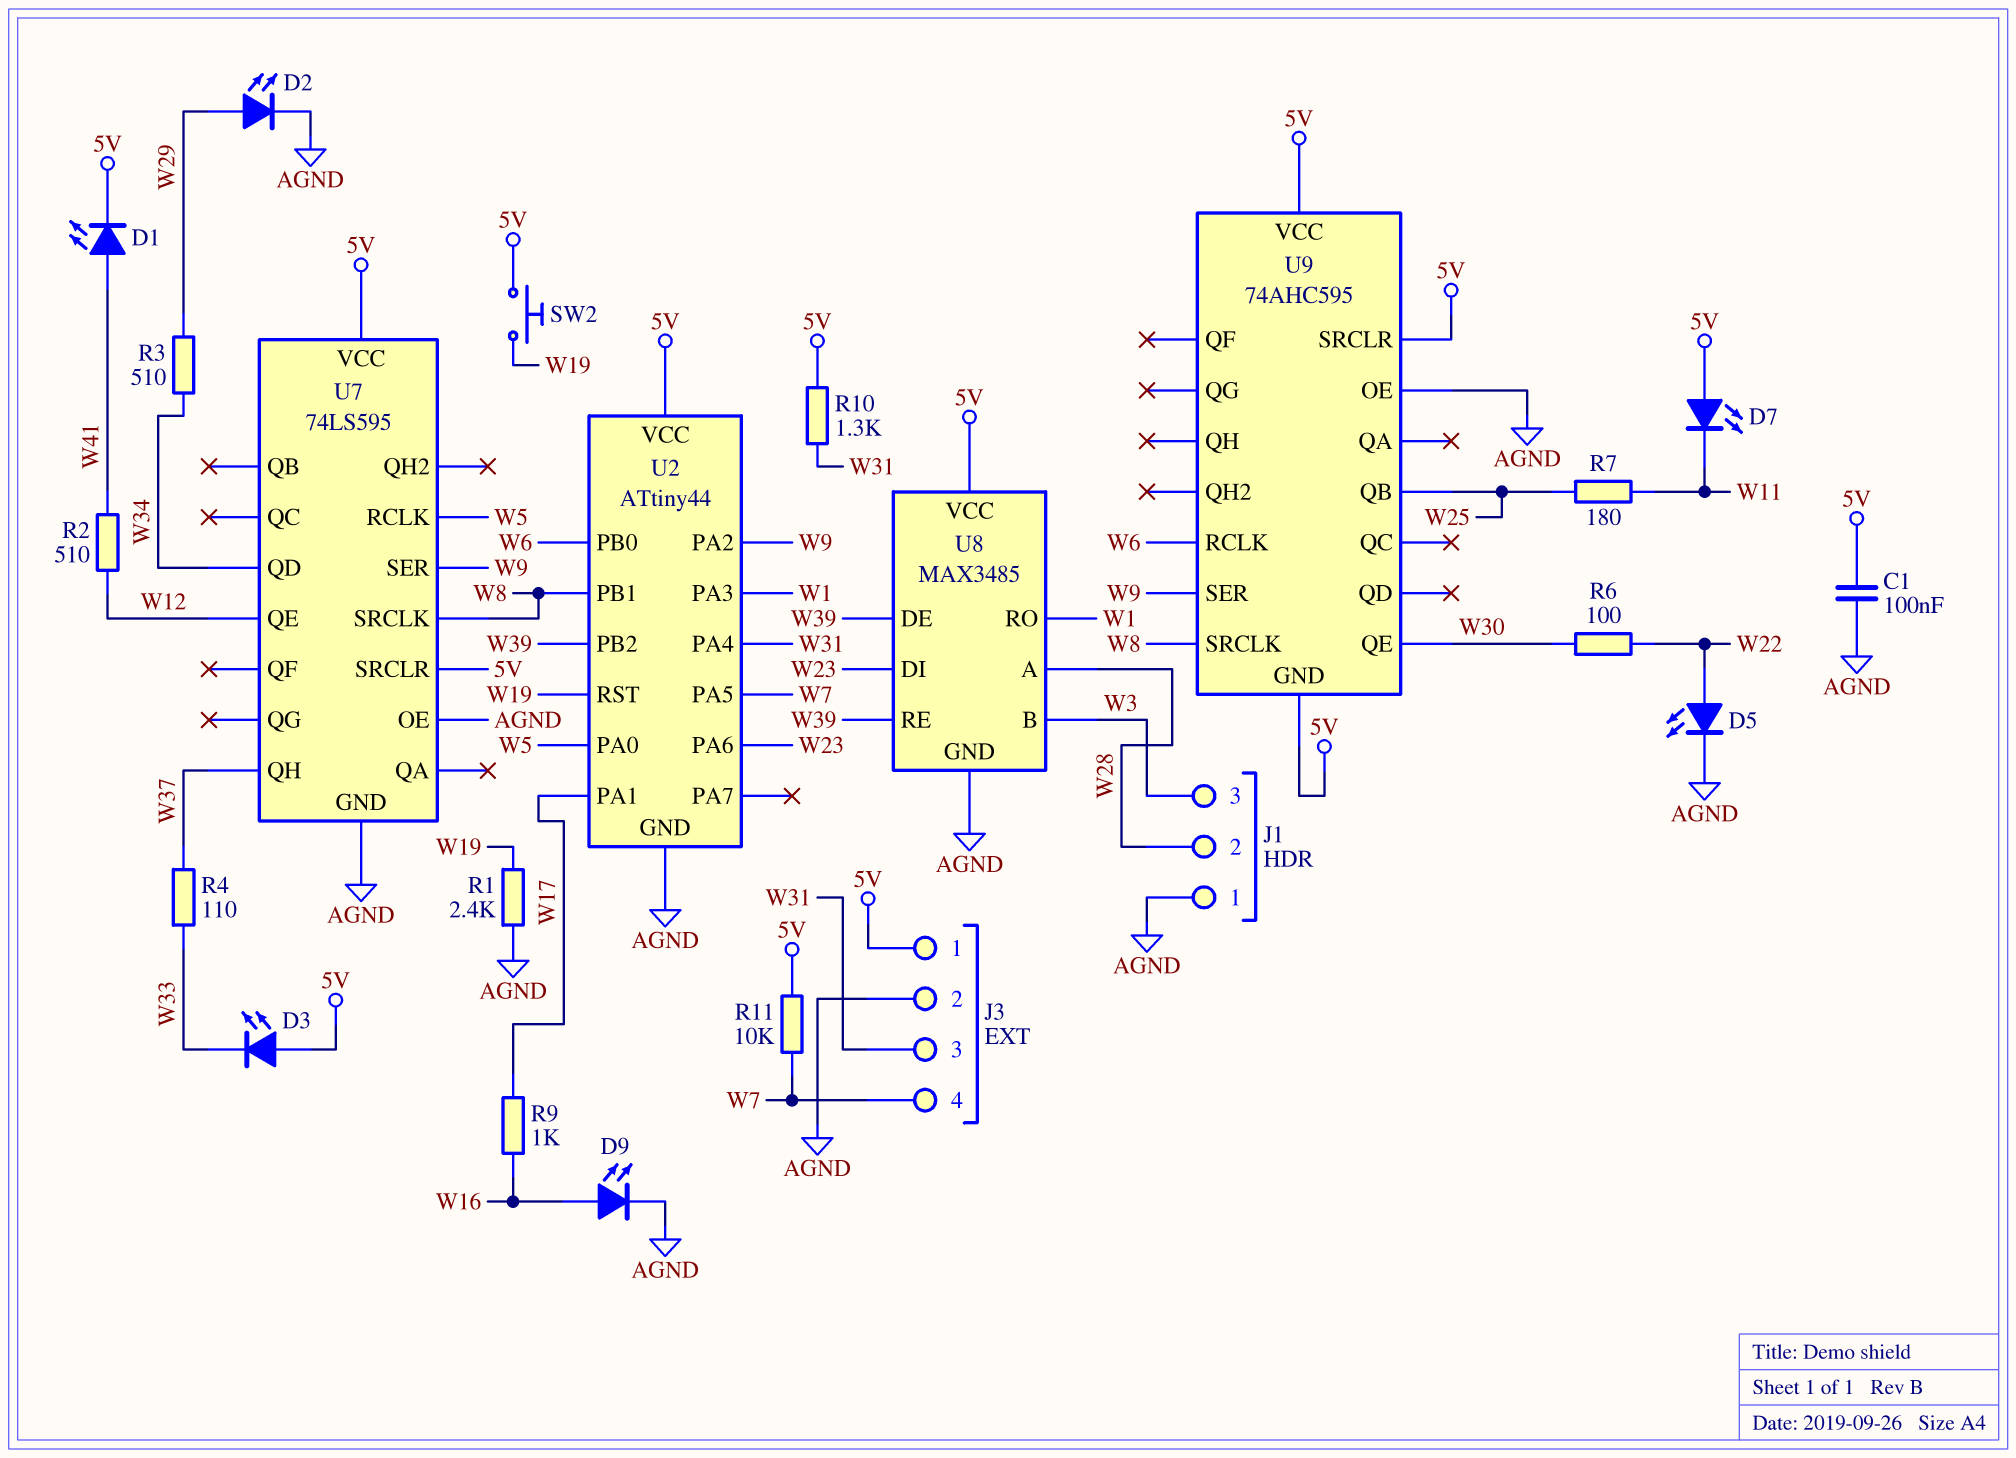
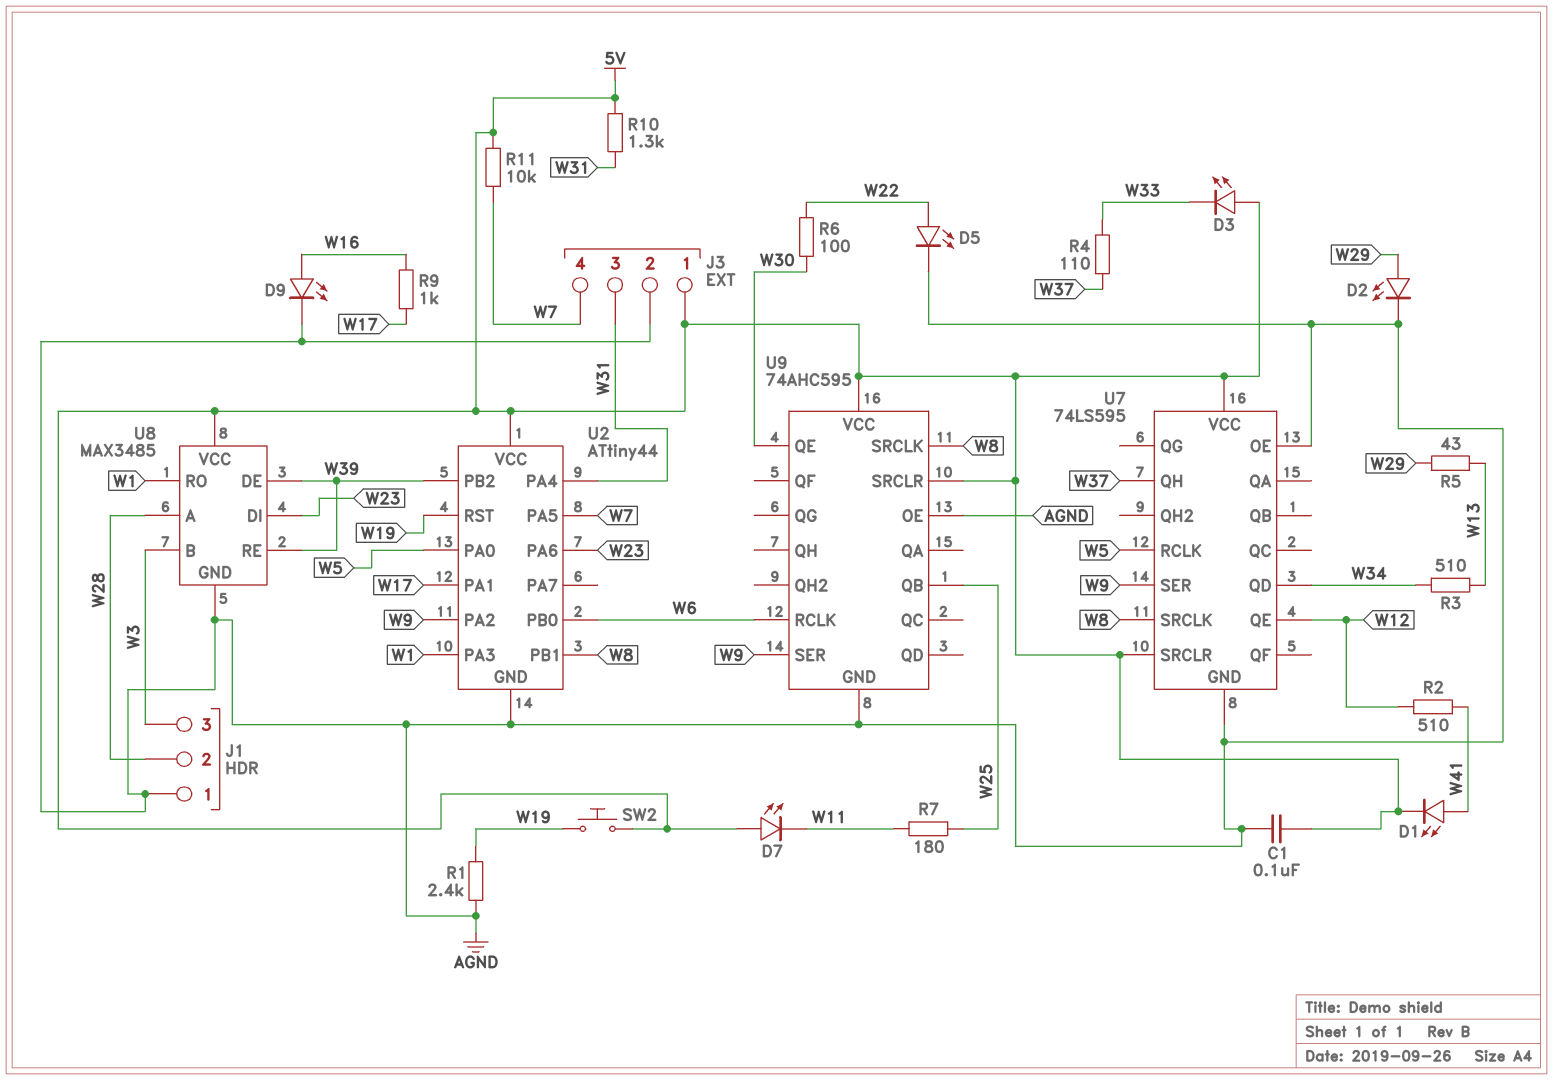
R3: 510 (W29, W34) -> 510 (W13, W34)
R5: none -> 43 (W13, W29)
U9 pin GND: 5V -> AGND

